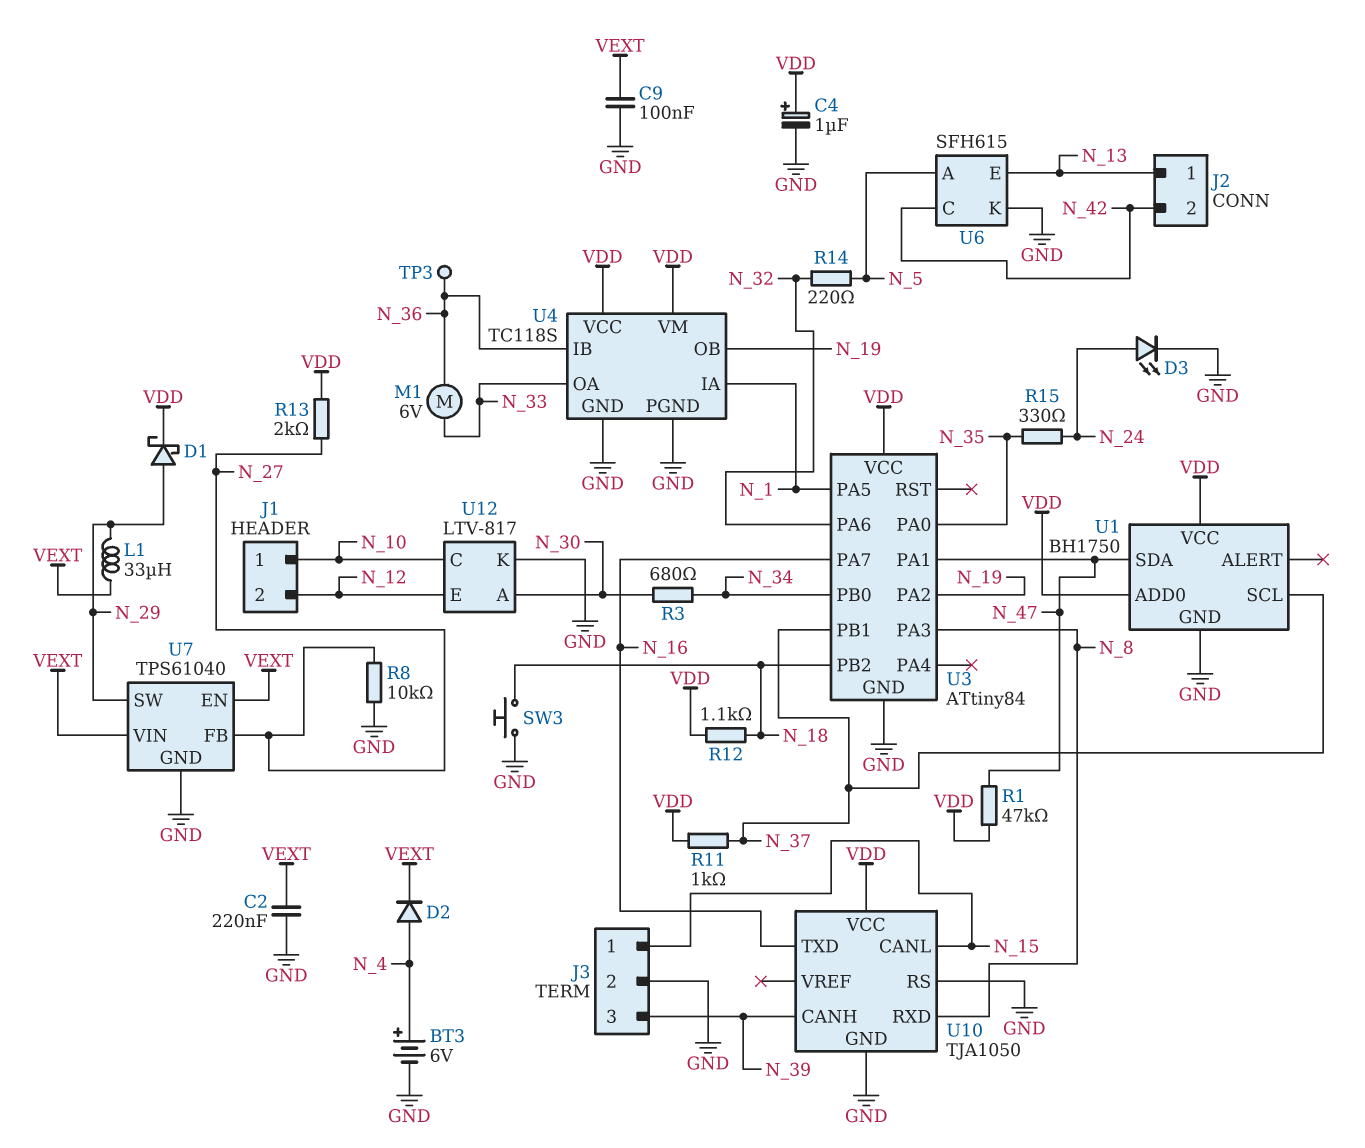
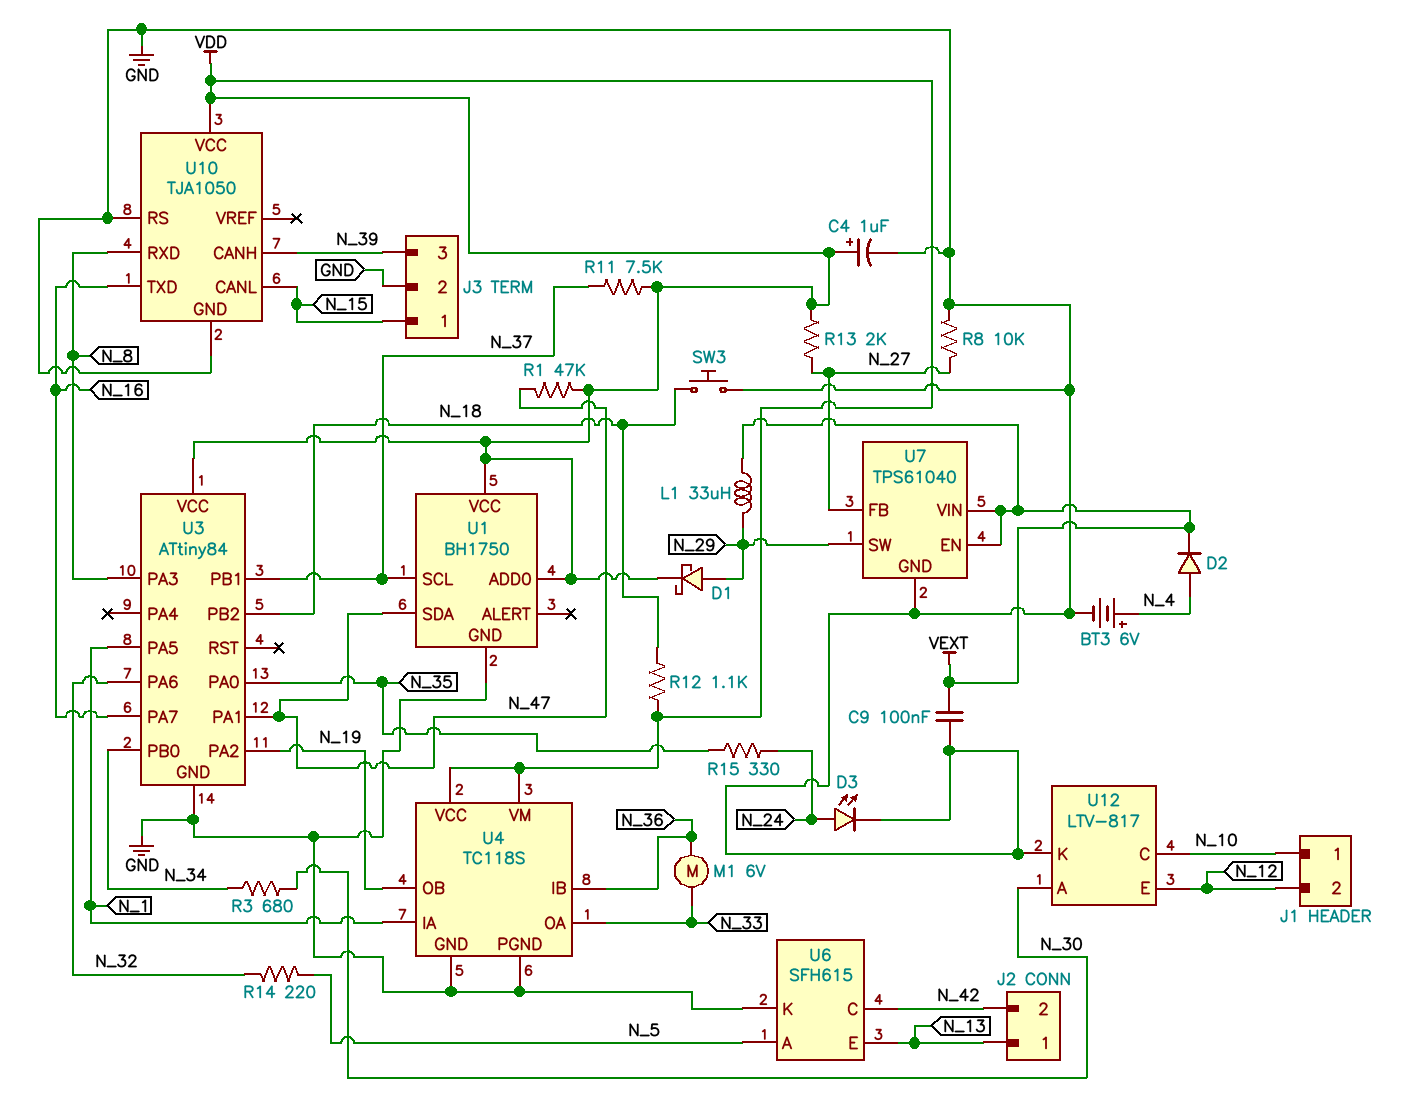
C2: 220nF (GND, VEXT) -> none
R11: 1k (N_37, VDD) -> 7.5k (N_37, VDD)
TP3: test point (N_36) -> none

